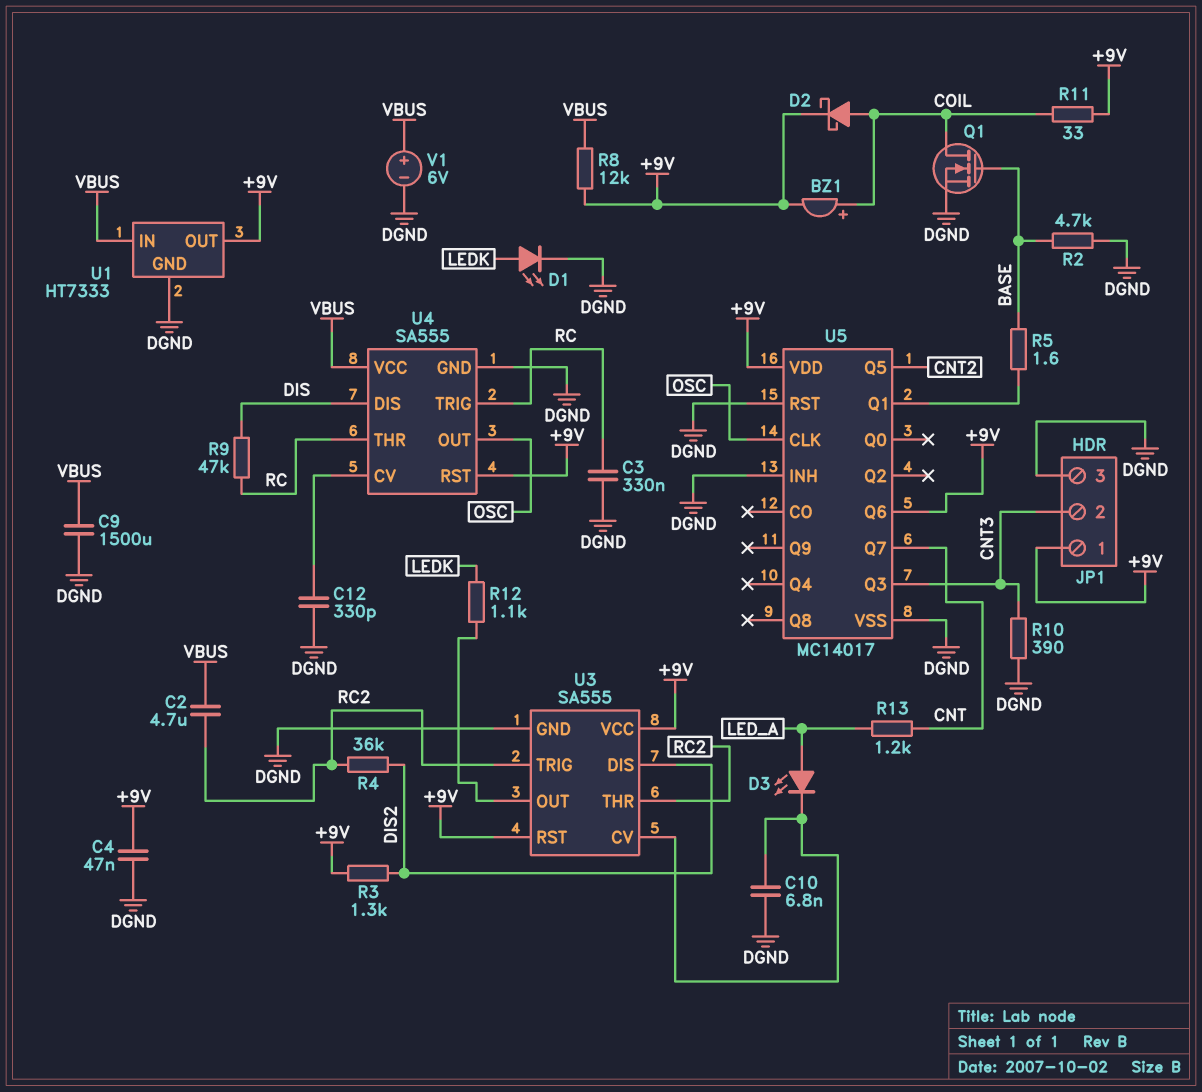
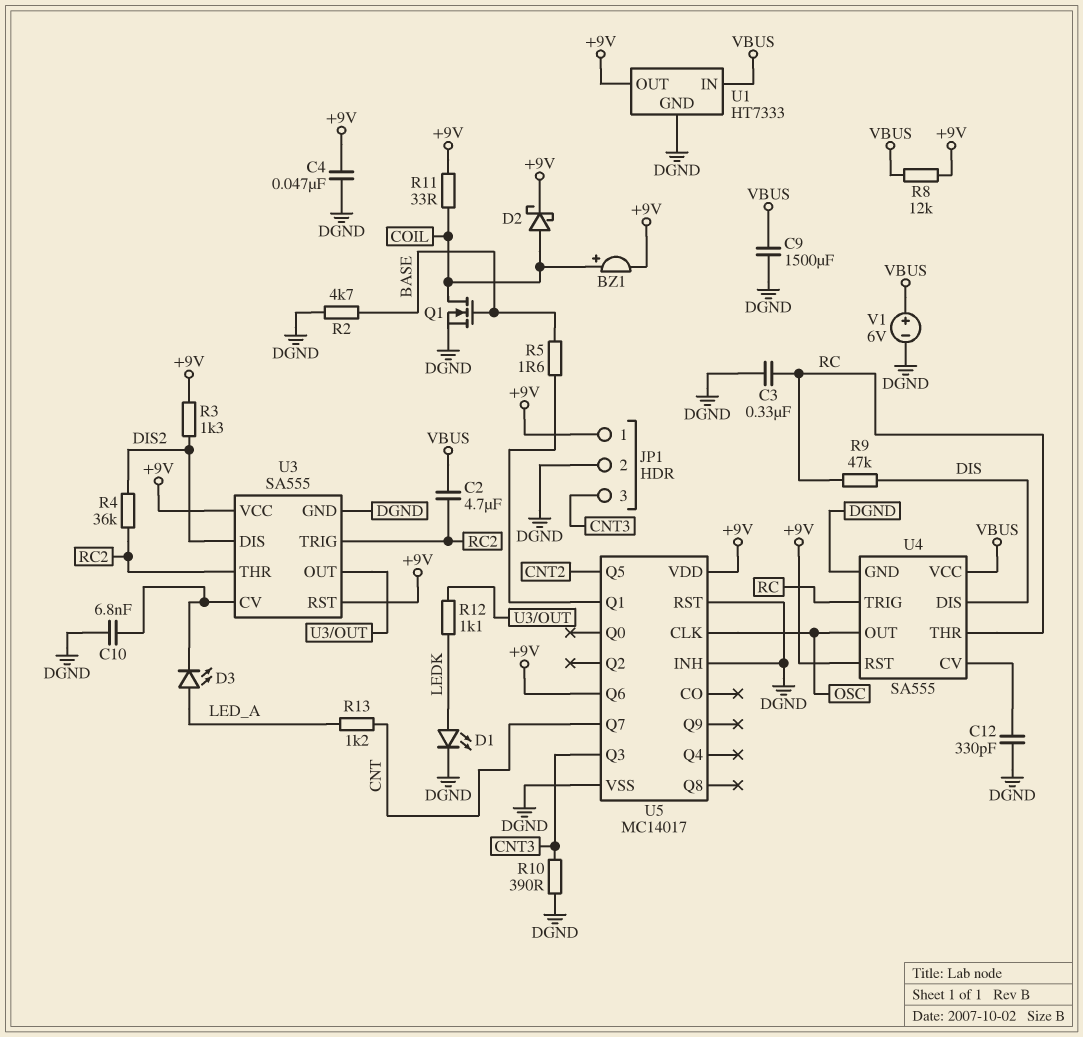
JP1 pin 2: CNT3 -> DGND
JP1 pin 3: DGND -> CNT3

